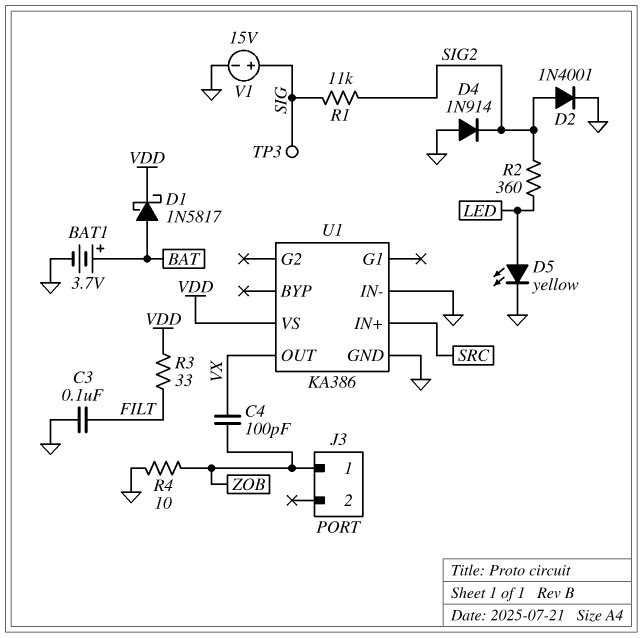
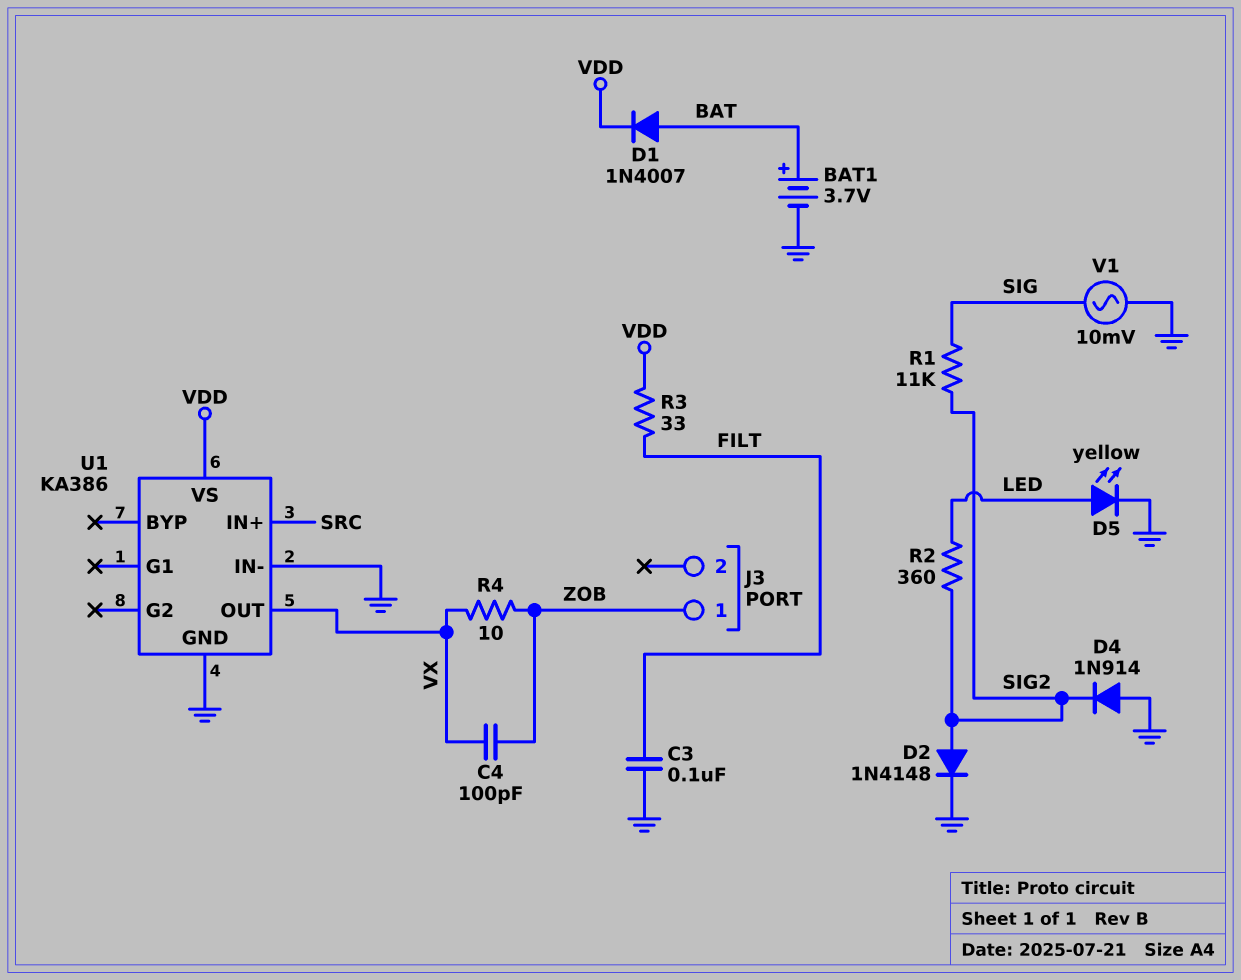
D1: schottky 1N5817 (A BAT, K VDD) -> diode 1N4007 (A BAT, K VDD)
D2: diode 1N4001 (A SIG2, K GND) -> diode 1N4148 (A SIG2, K GND)
R4: 10 (GND, ZOB) -> 10 (VX, ZOB)
TP3: test point (SIG) -> none
V1: 15V (plus SIG, minus GND) -> AC 10mV (GND, SIG)

